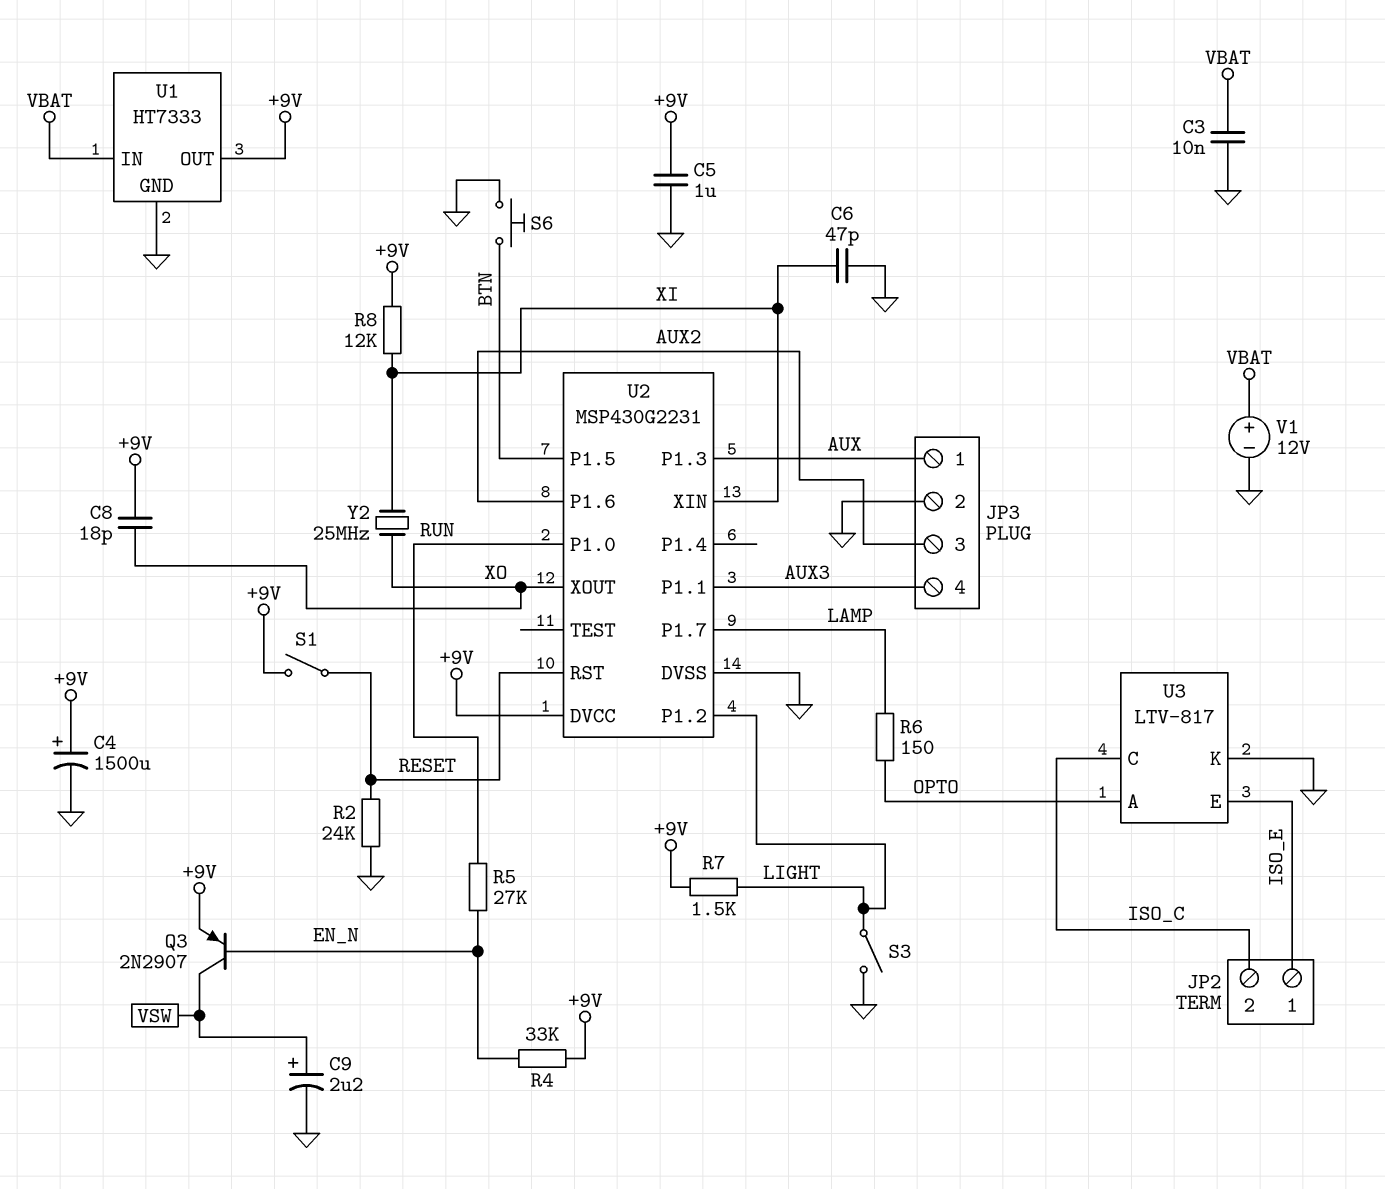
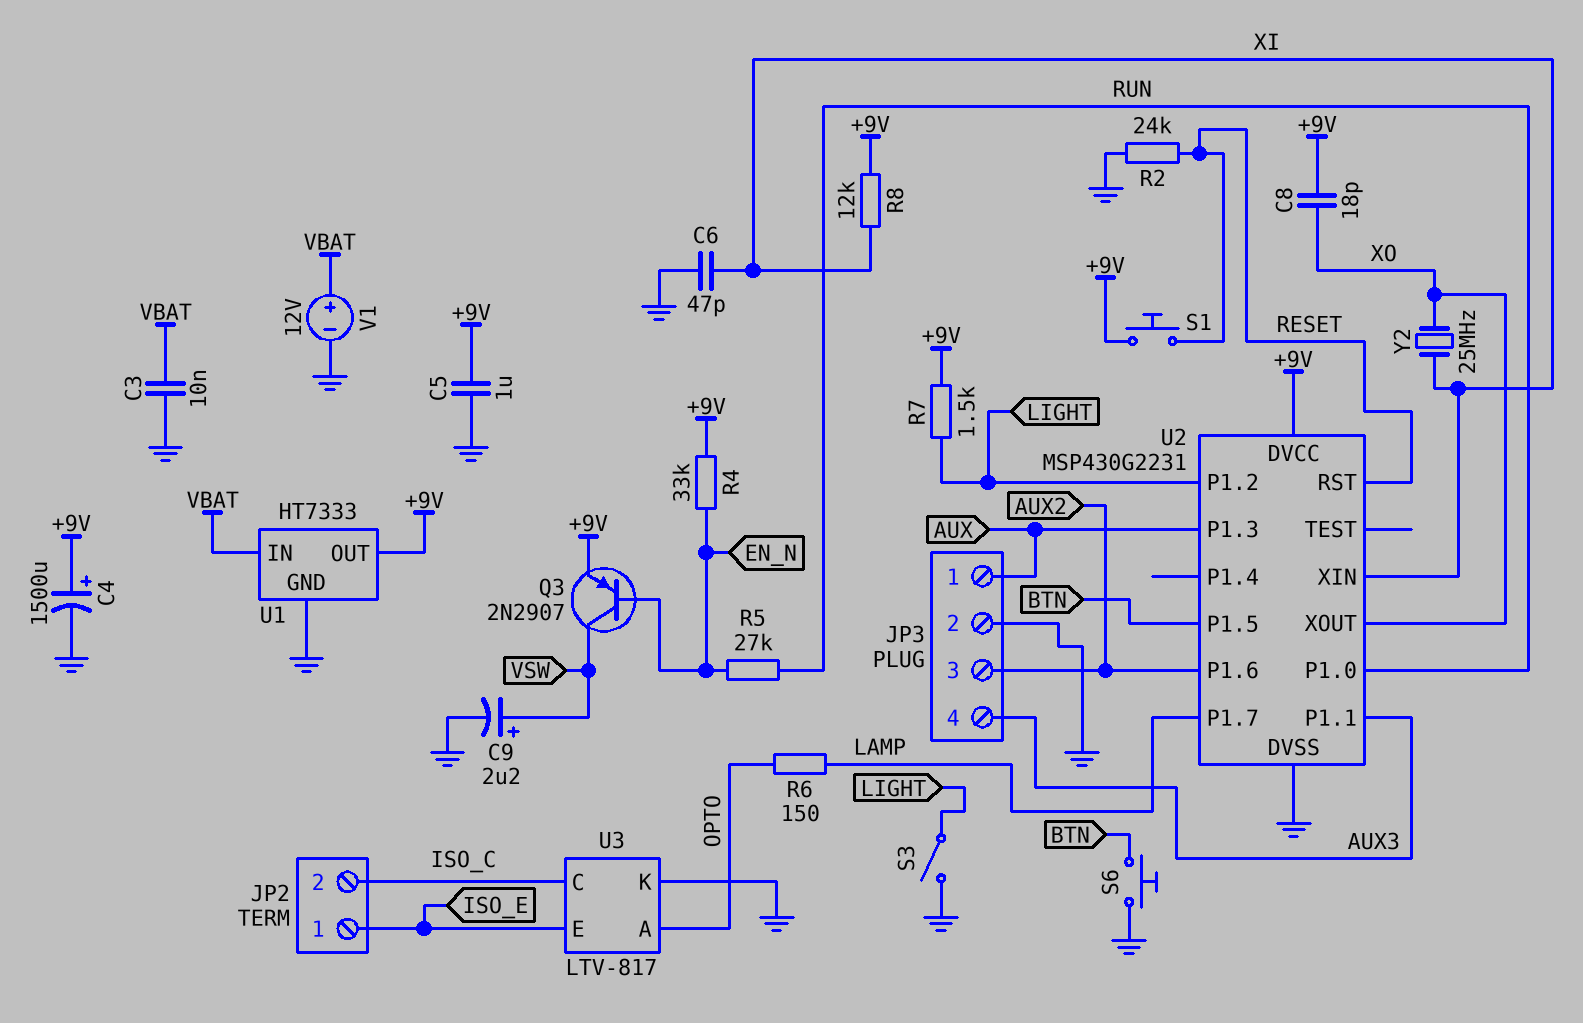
S1: switch (+9V, RESET) -> button (+9V, RESET)

